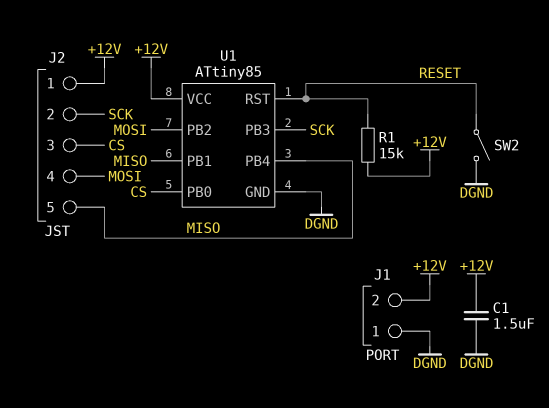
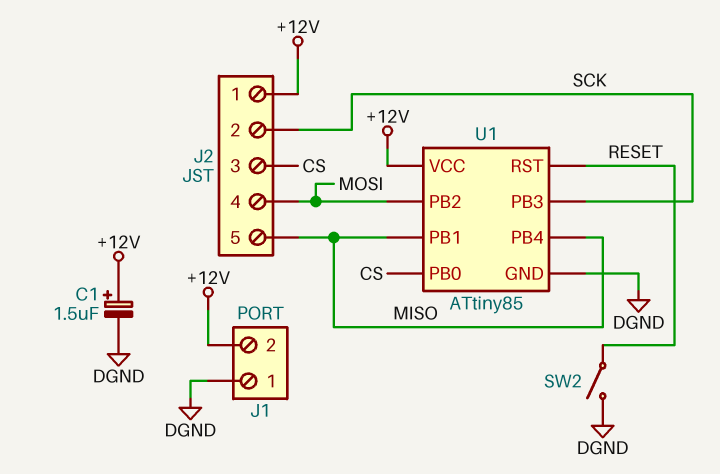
C1: 1.5uF (+12V, DGND) -> 1.5uF (plus +12V, minus DGND)
R1: 15k (+12V, RESET) -> none

